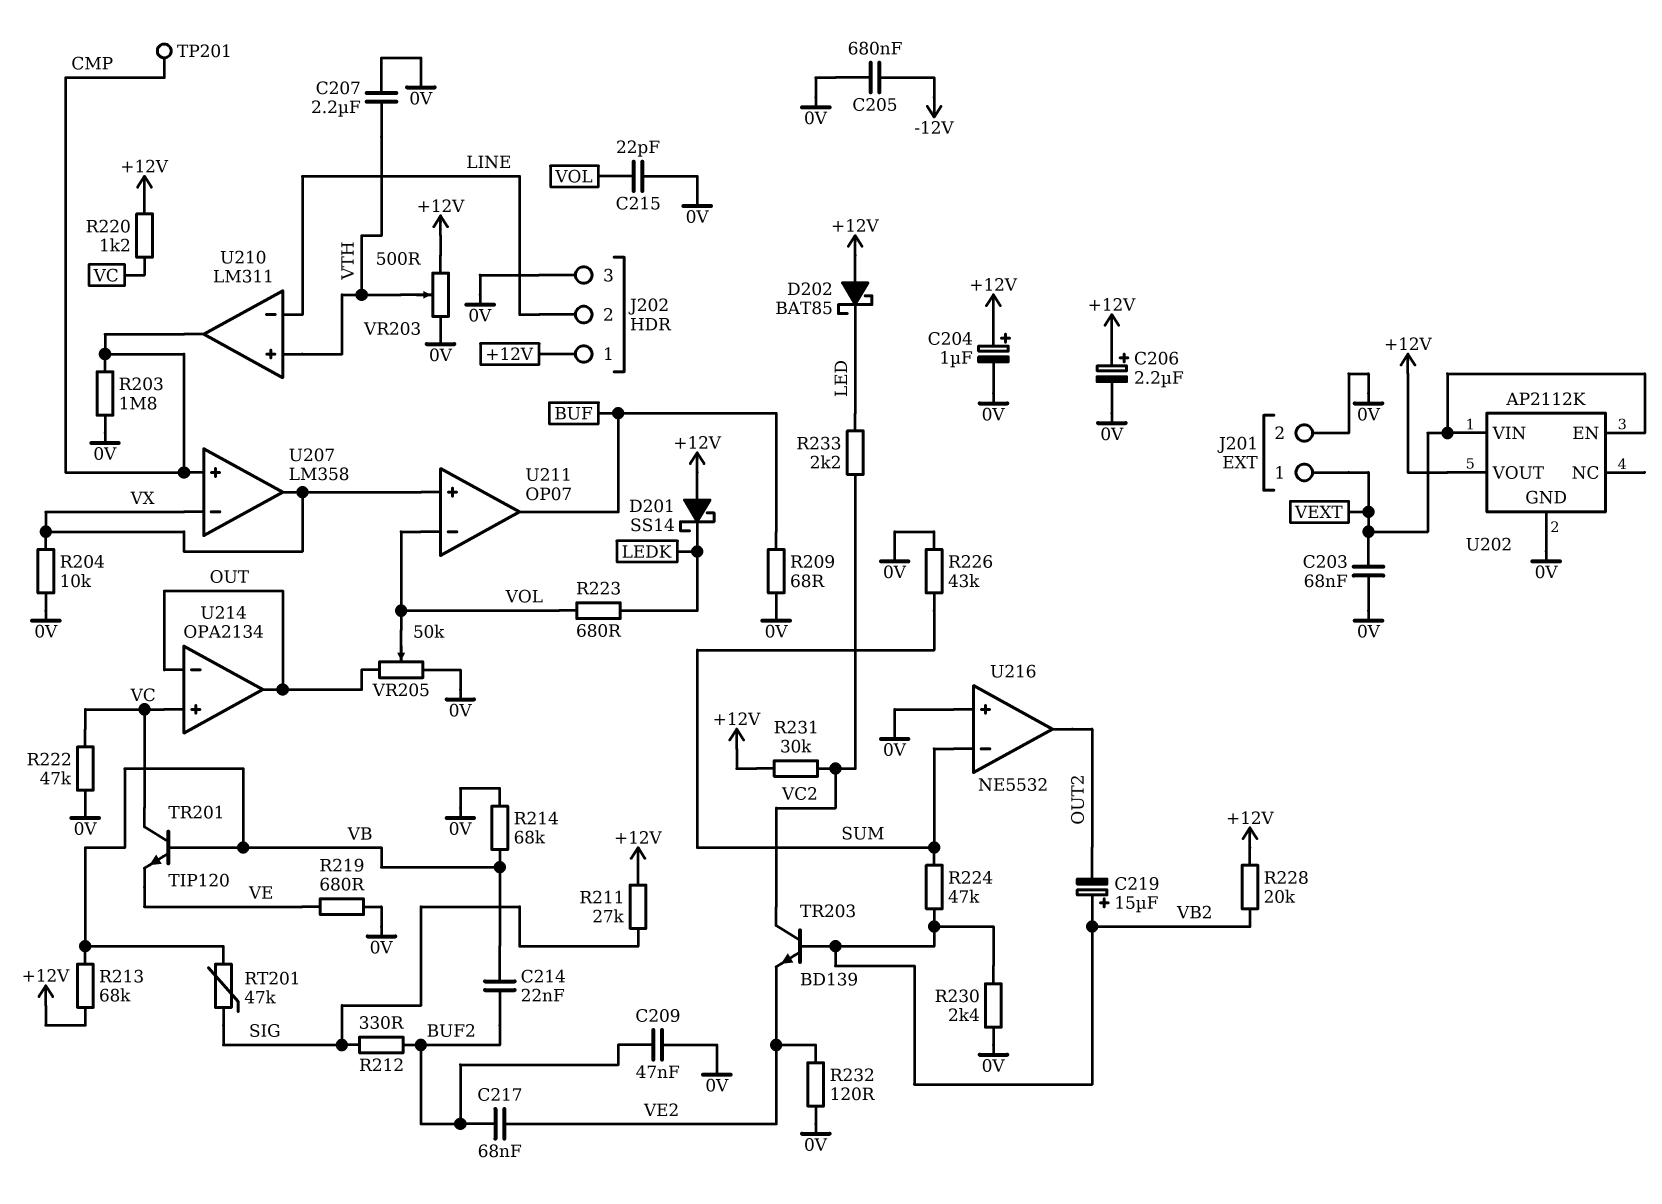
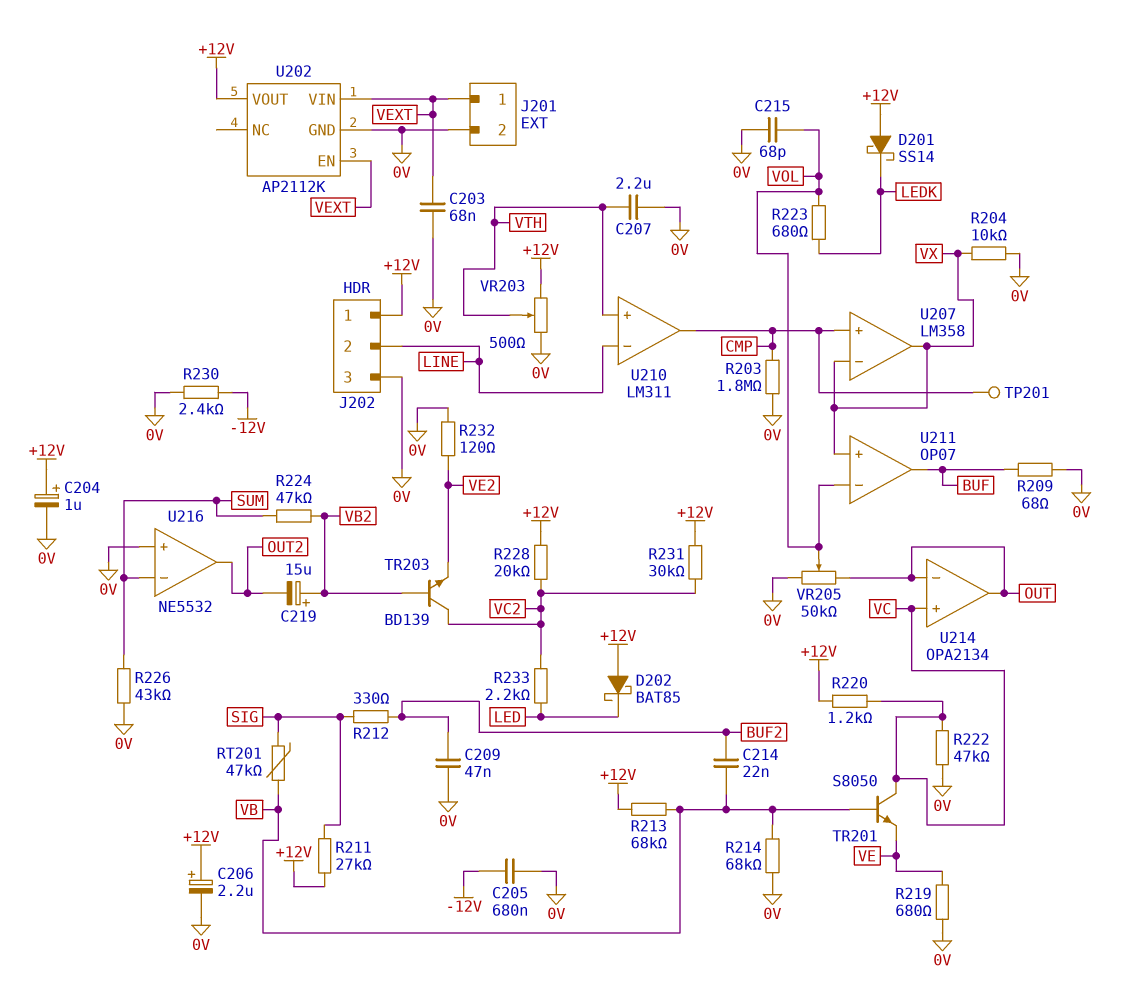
C215: 22pF (0V, VOL) -> 68pF (0V, VOL)
C217: 68nF (BUF2, VE2) -> none
R228: 20k (+12V, VB2) -> 20k (+12V, VC2)
R230: 2.4k (0V, VB2) -> 2.4k (-12V, 0V)
TR201: NPN TIP120 (B VB, C VC, E VE) -> NPN S8050 (B VB, C VC, E VE)

